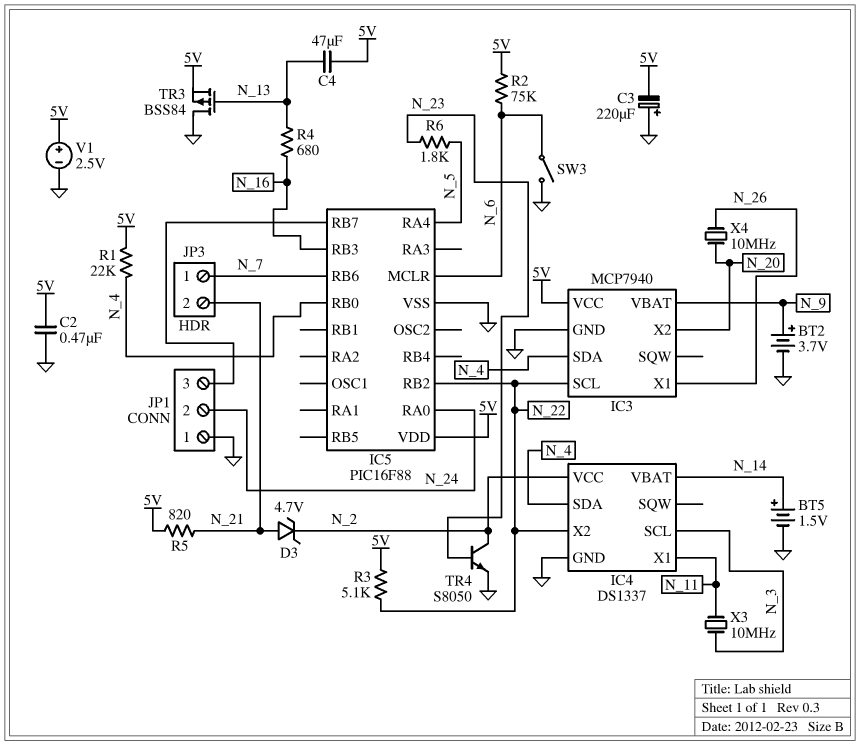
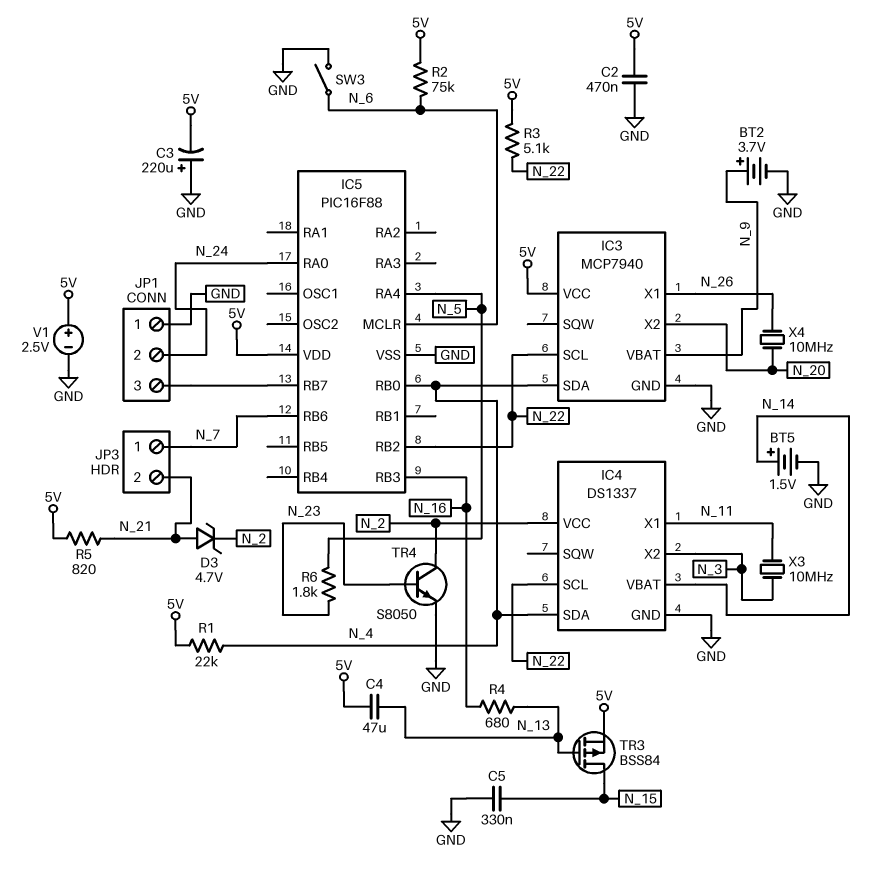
C5: none -> 330nF (GND, N_15)
IC4 pin SCL: N_3 -> N_22
IC4 pin X2: N_22 -> N_3
TR3: PMOS BSS84 (G N_13, D GND, S 5V) -> PMOS BSS84 (G N_13, D N_15, S 5V)

